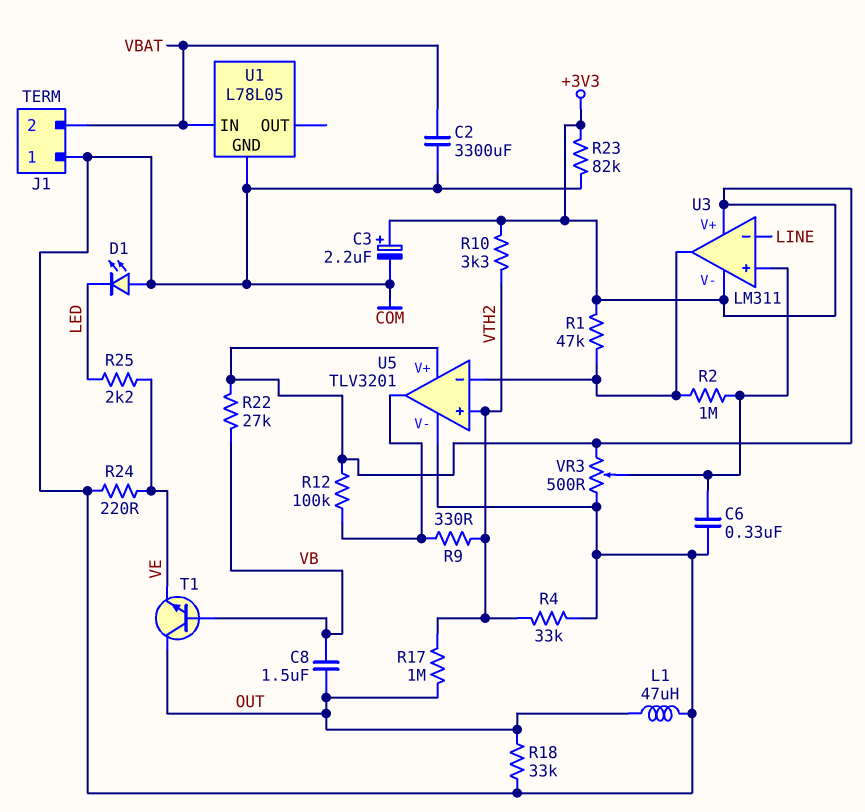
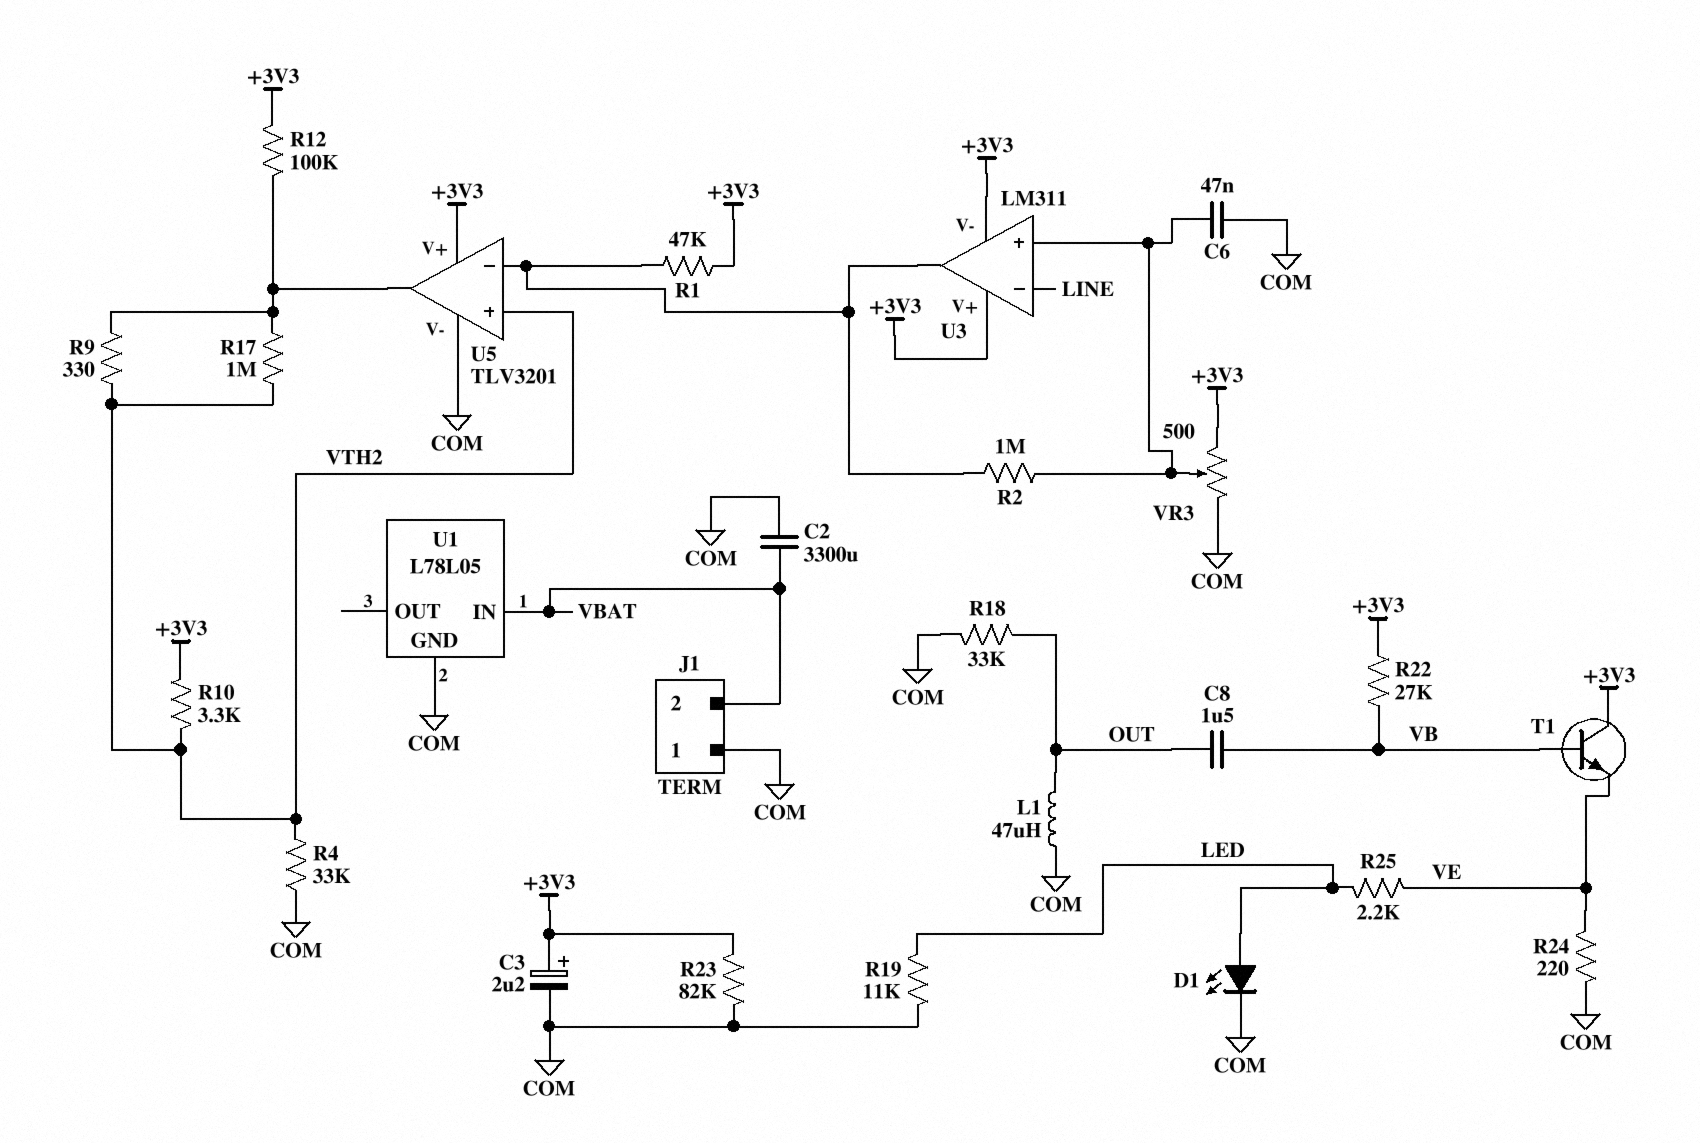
C6: 330nF (COM, U3/in+) -> 47nF (COM, U3/in+)
D1: LED (A COM, K LED) -> LED (A LED, K COM)
R17: 1M (OUT, VTH2) -> 1M (U5/out, VTH2)
R19: none -> 11k (COM, LED)
T1: NPN (B VB, C OUT, E VE) -> NPN (B VB, C +3V3, E VE)

